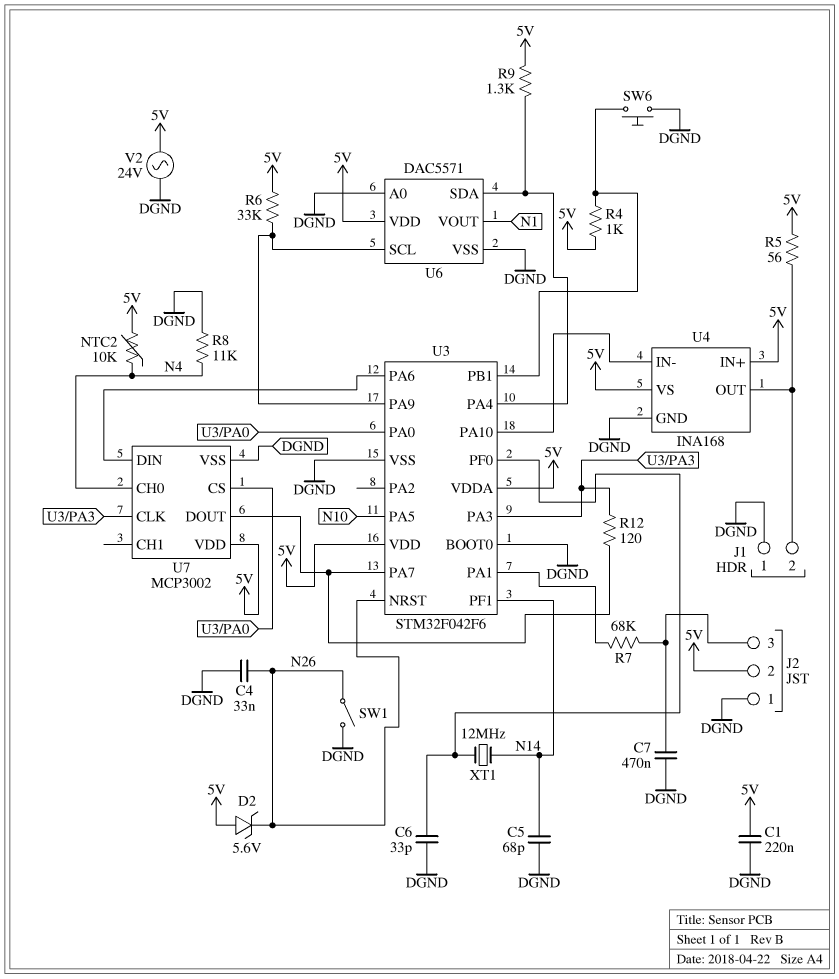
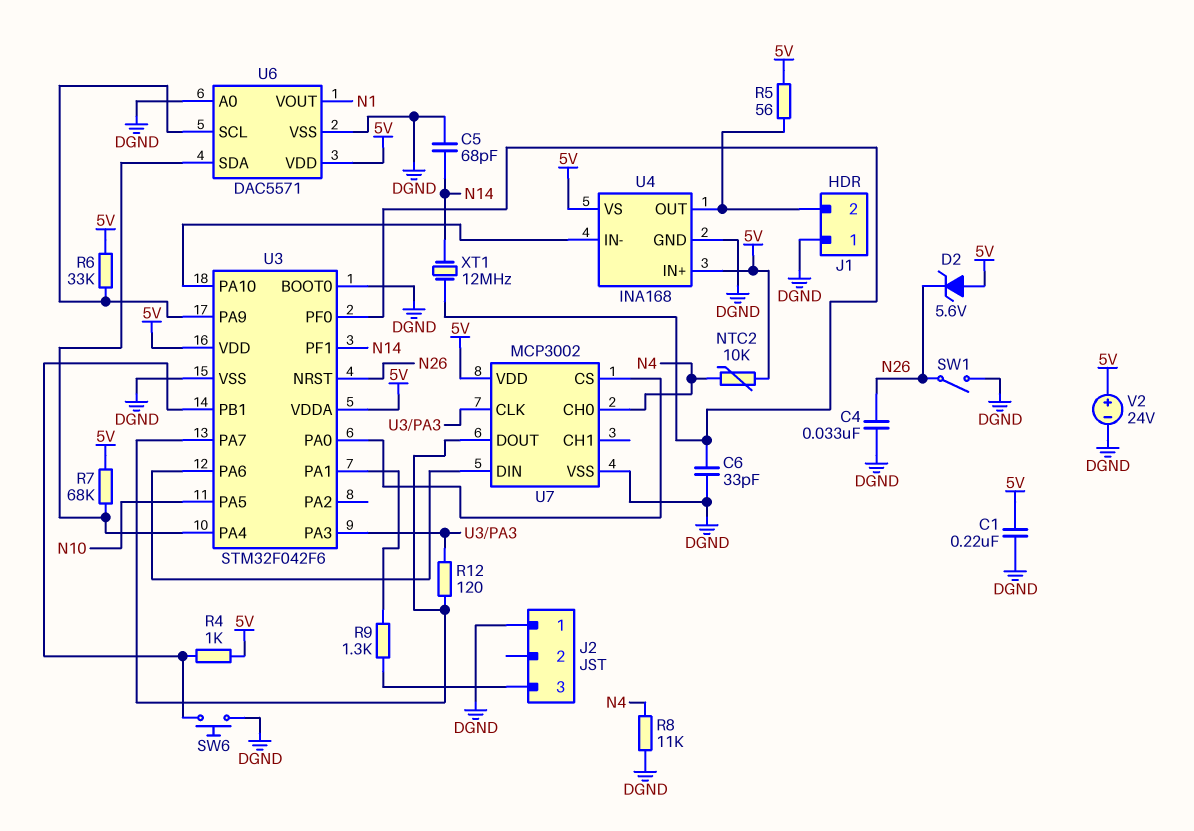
C7: 470nF (DGND, J2/3) -> none
J2 pin 2: 5V -> none
R7: 68k (J2/3, U3/PA1) -> 68k (5V, U3/PA4)
R9: 1.3k (5V, U3/PA4) -> 1.3k (J2/3, U3/PA1)
V2: AC 24V (5V, DGND) -> 24V (plus 5V, minus DGND)

